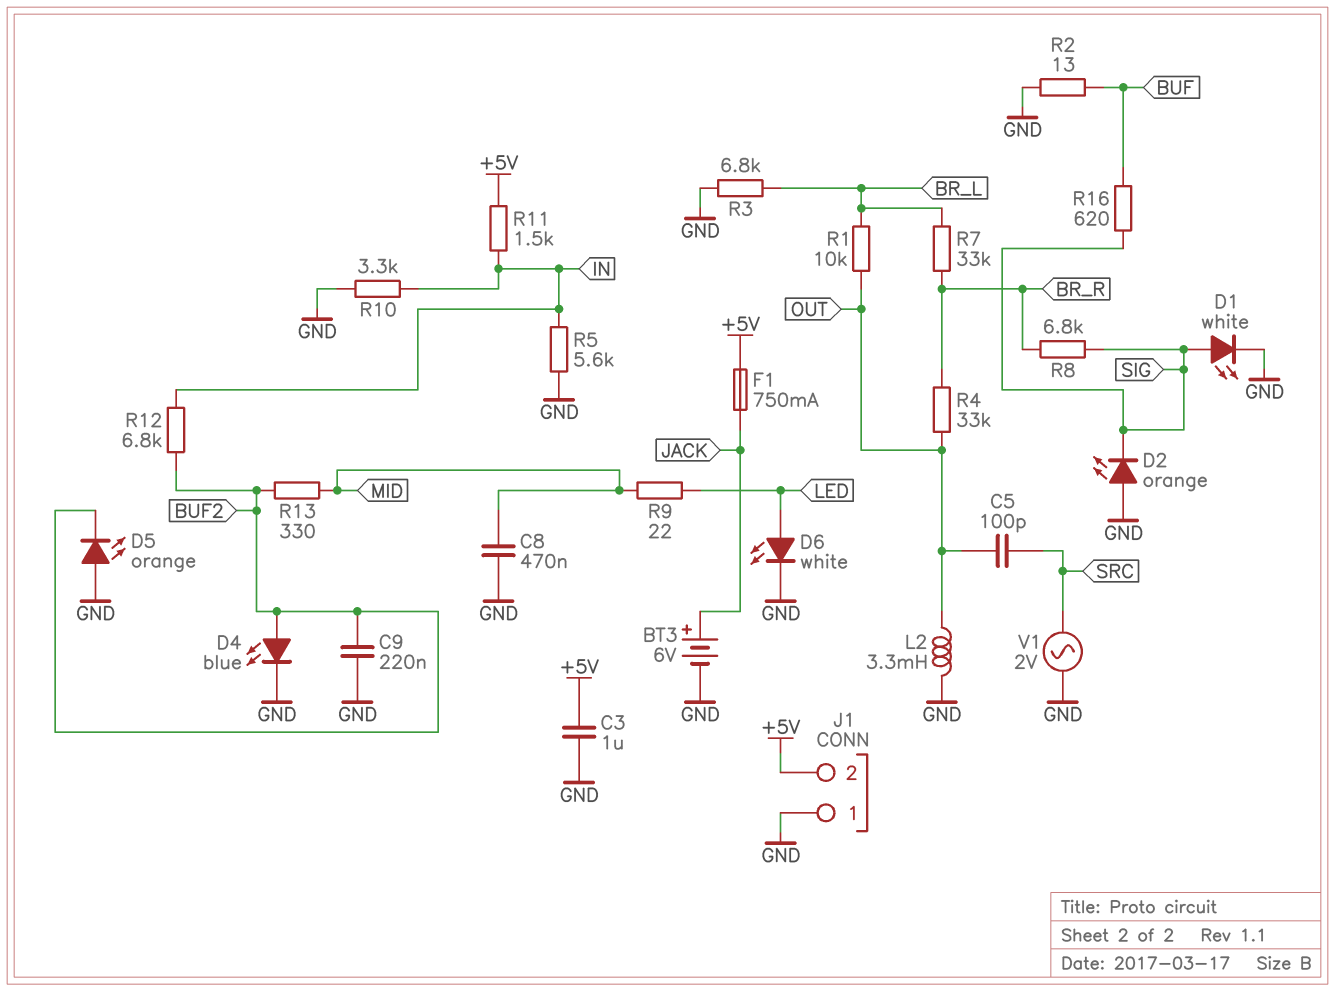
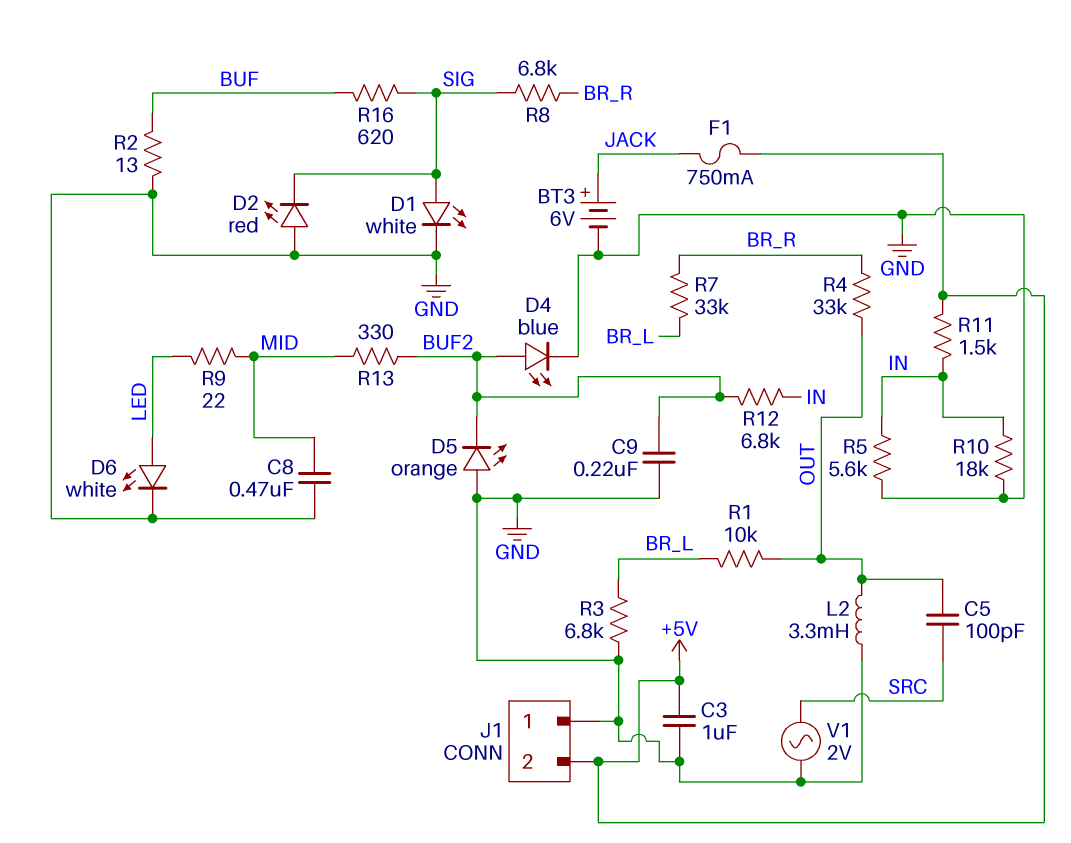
D2: LED orange (A GND, K SIG) -> LED red (A GND, K SIG)
R10: 3.3k (GND, IN) -> 18k (GND, IN)

